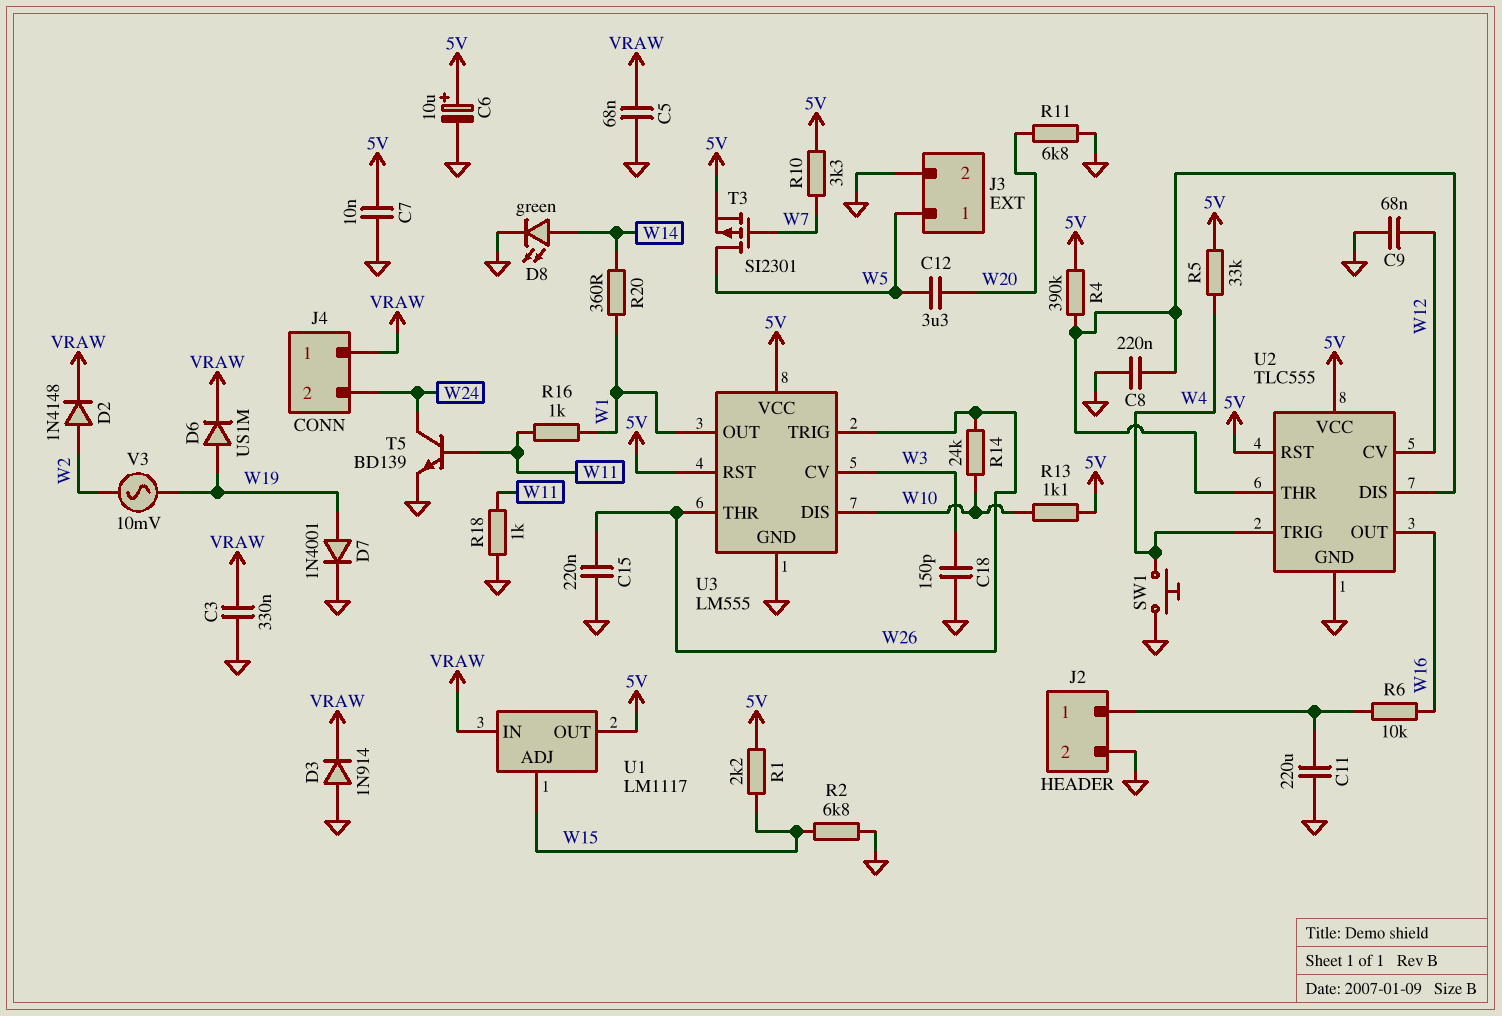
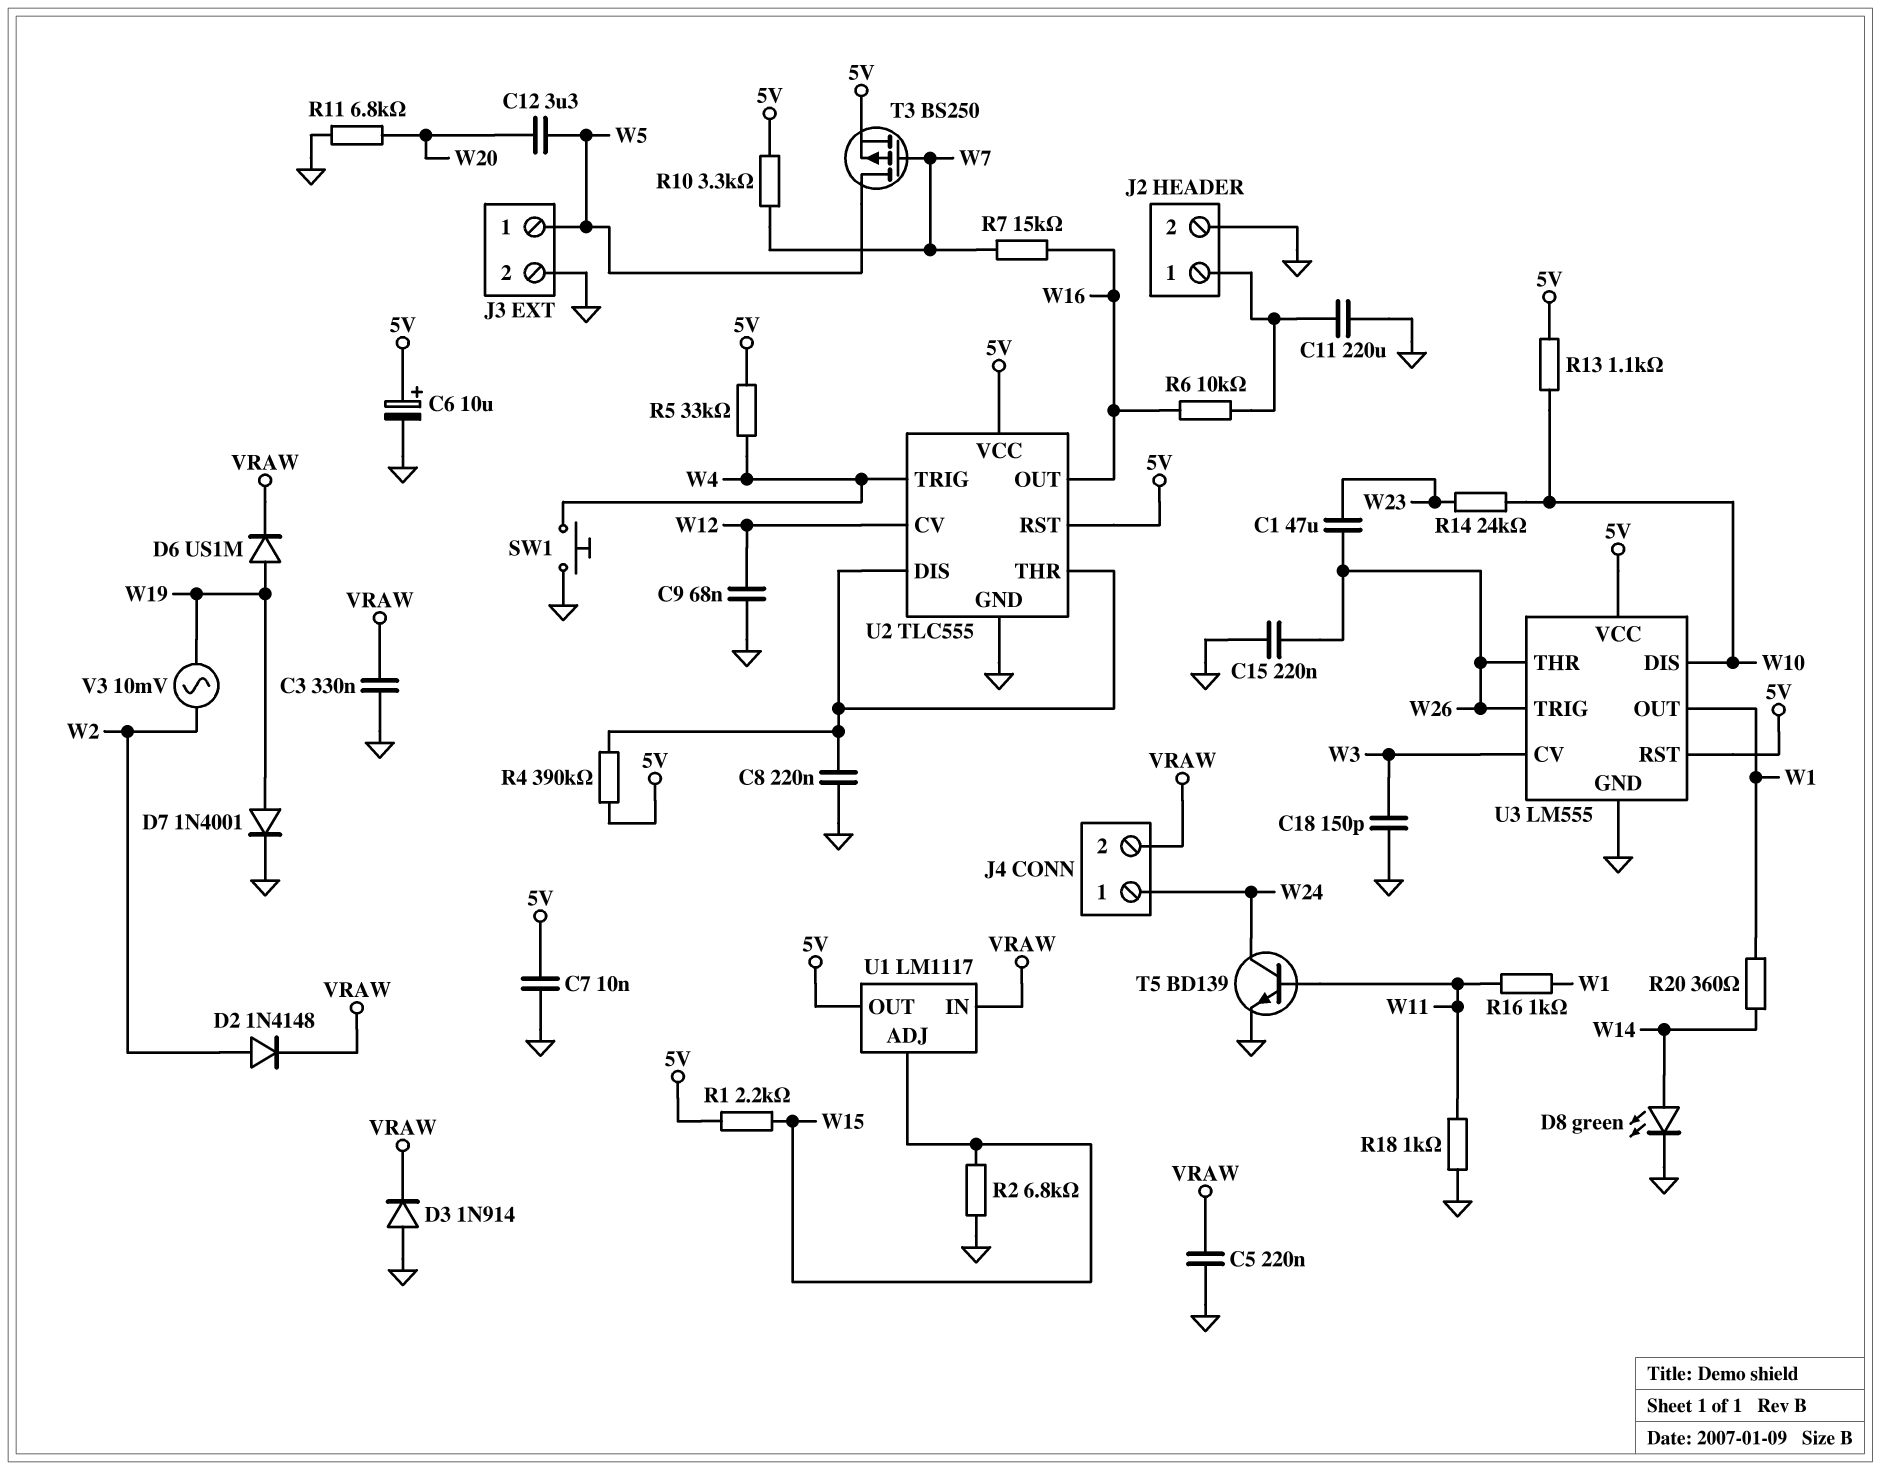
C1: none -> 47uF (W23, W26)
C5: 68nF (GND, VRAW) -> 220nF (GND, VRAW)
J4 pin 1: VRAW -> W24
J4 pin 2: W24 -> VRAW
R7: none -> 15k (W7, W16)
R14: 24k (W10, W26) -> 24k (W10, W23)
T3: PMOS SI2301 (G W7, D W5, S 5V) -> PMOS BS250 (G W7, D W5, S 5V)

